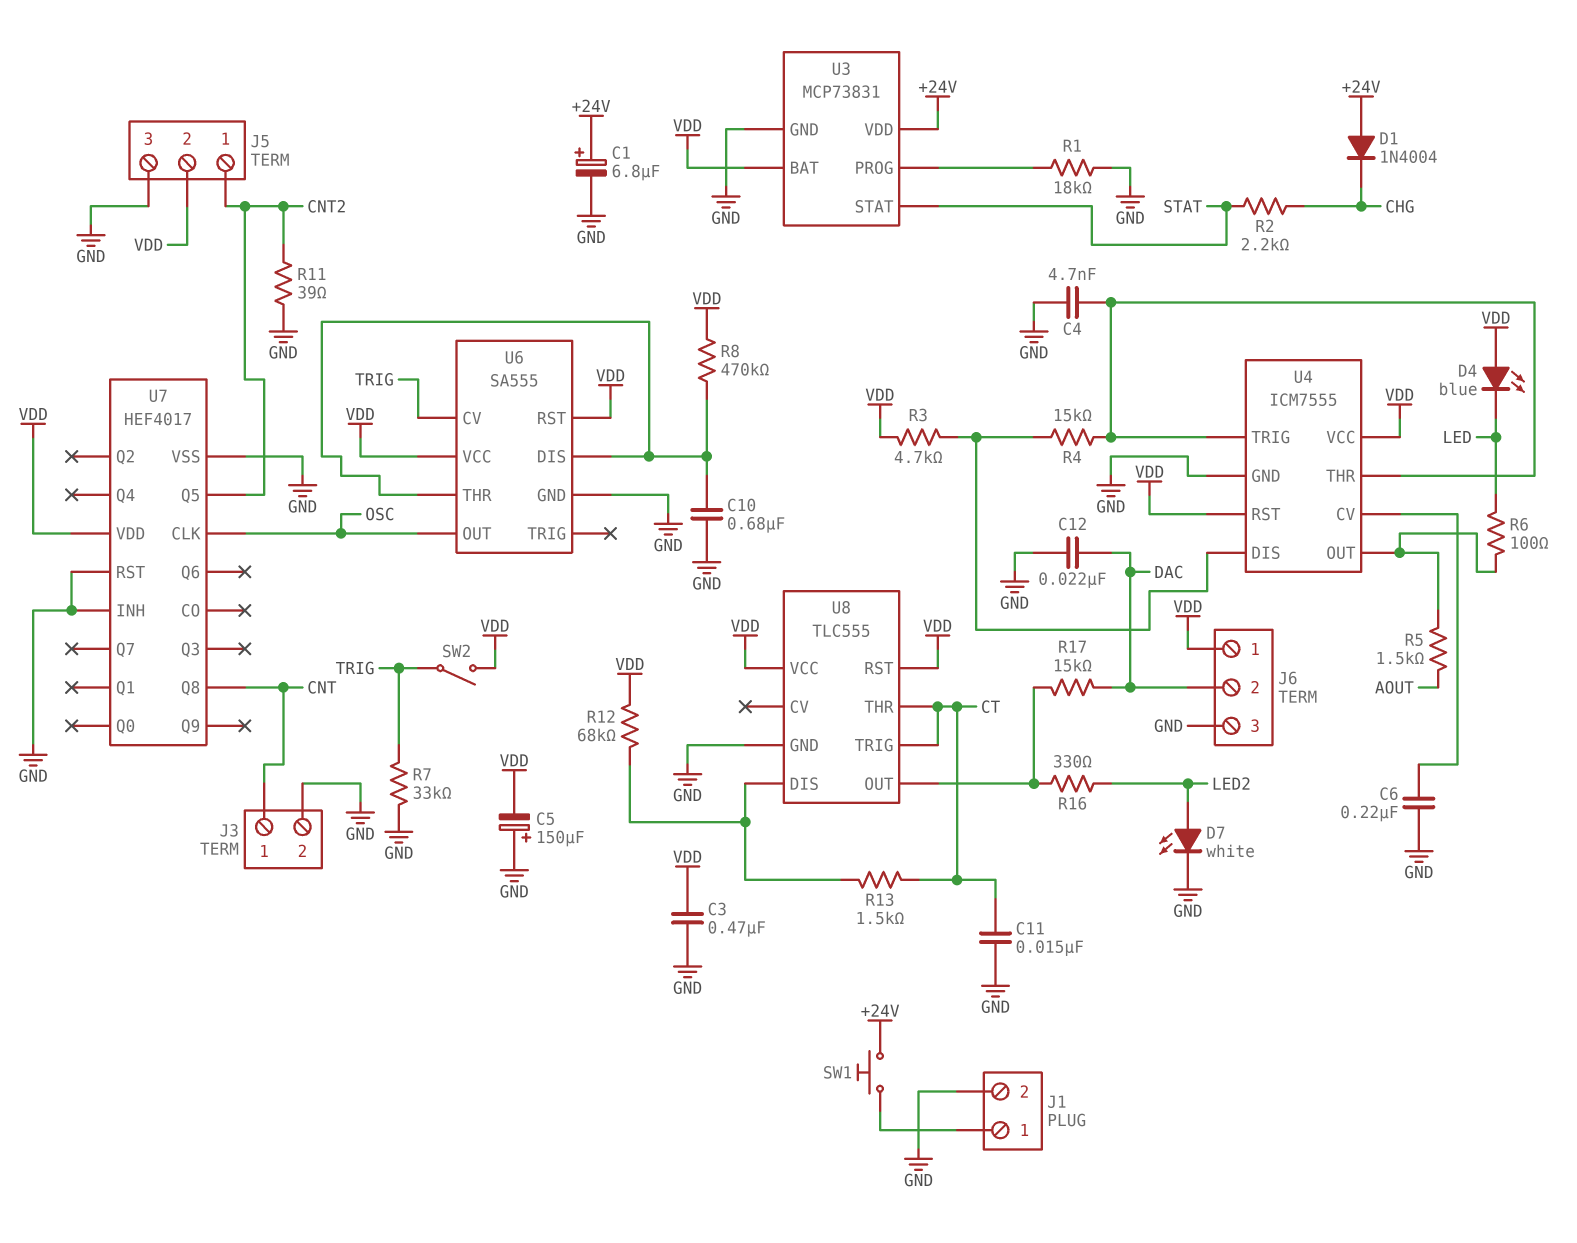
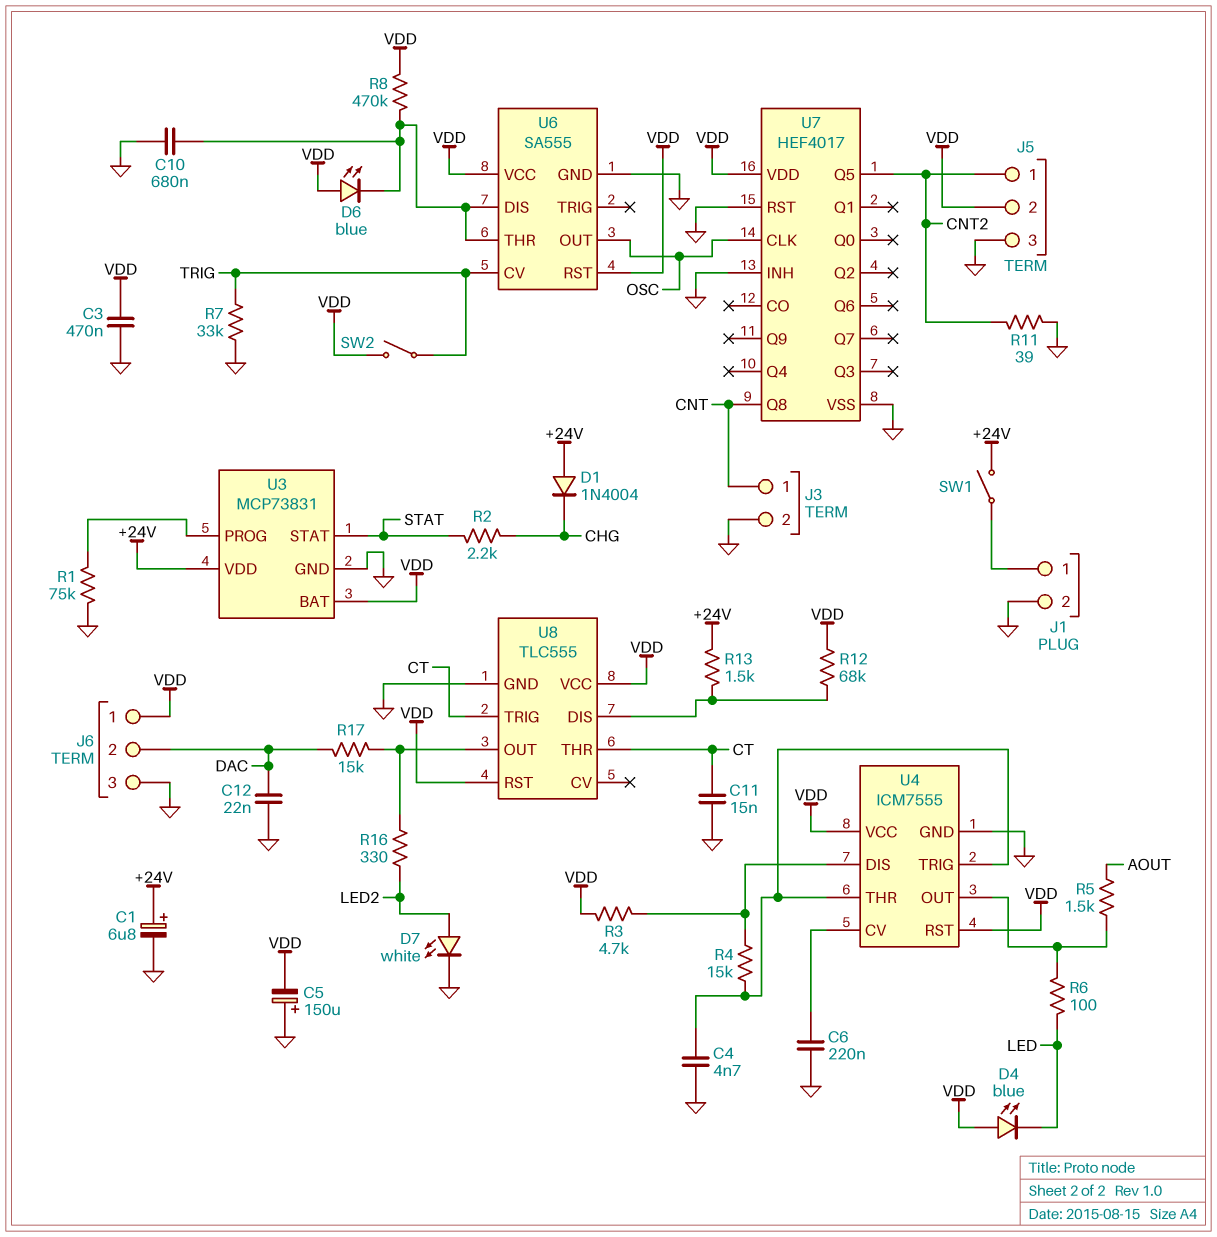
D6: none -> LED blue (A VDD, K U6/DIS)
R1: 18k (GND, U3/PROG) -> 75k (GND, U3/PROG)
R13: 1.5k (CT, U8/DIS) -> 1.5k (+24V, U8/DIS)
SW1: button (+24V, J1/1) -> switch (+24V, J1/1)

